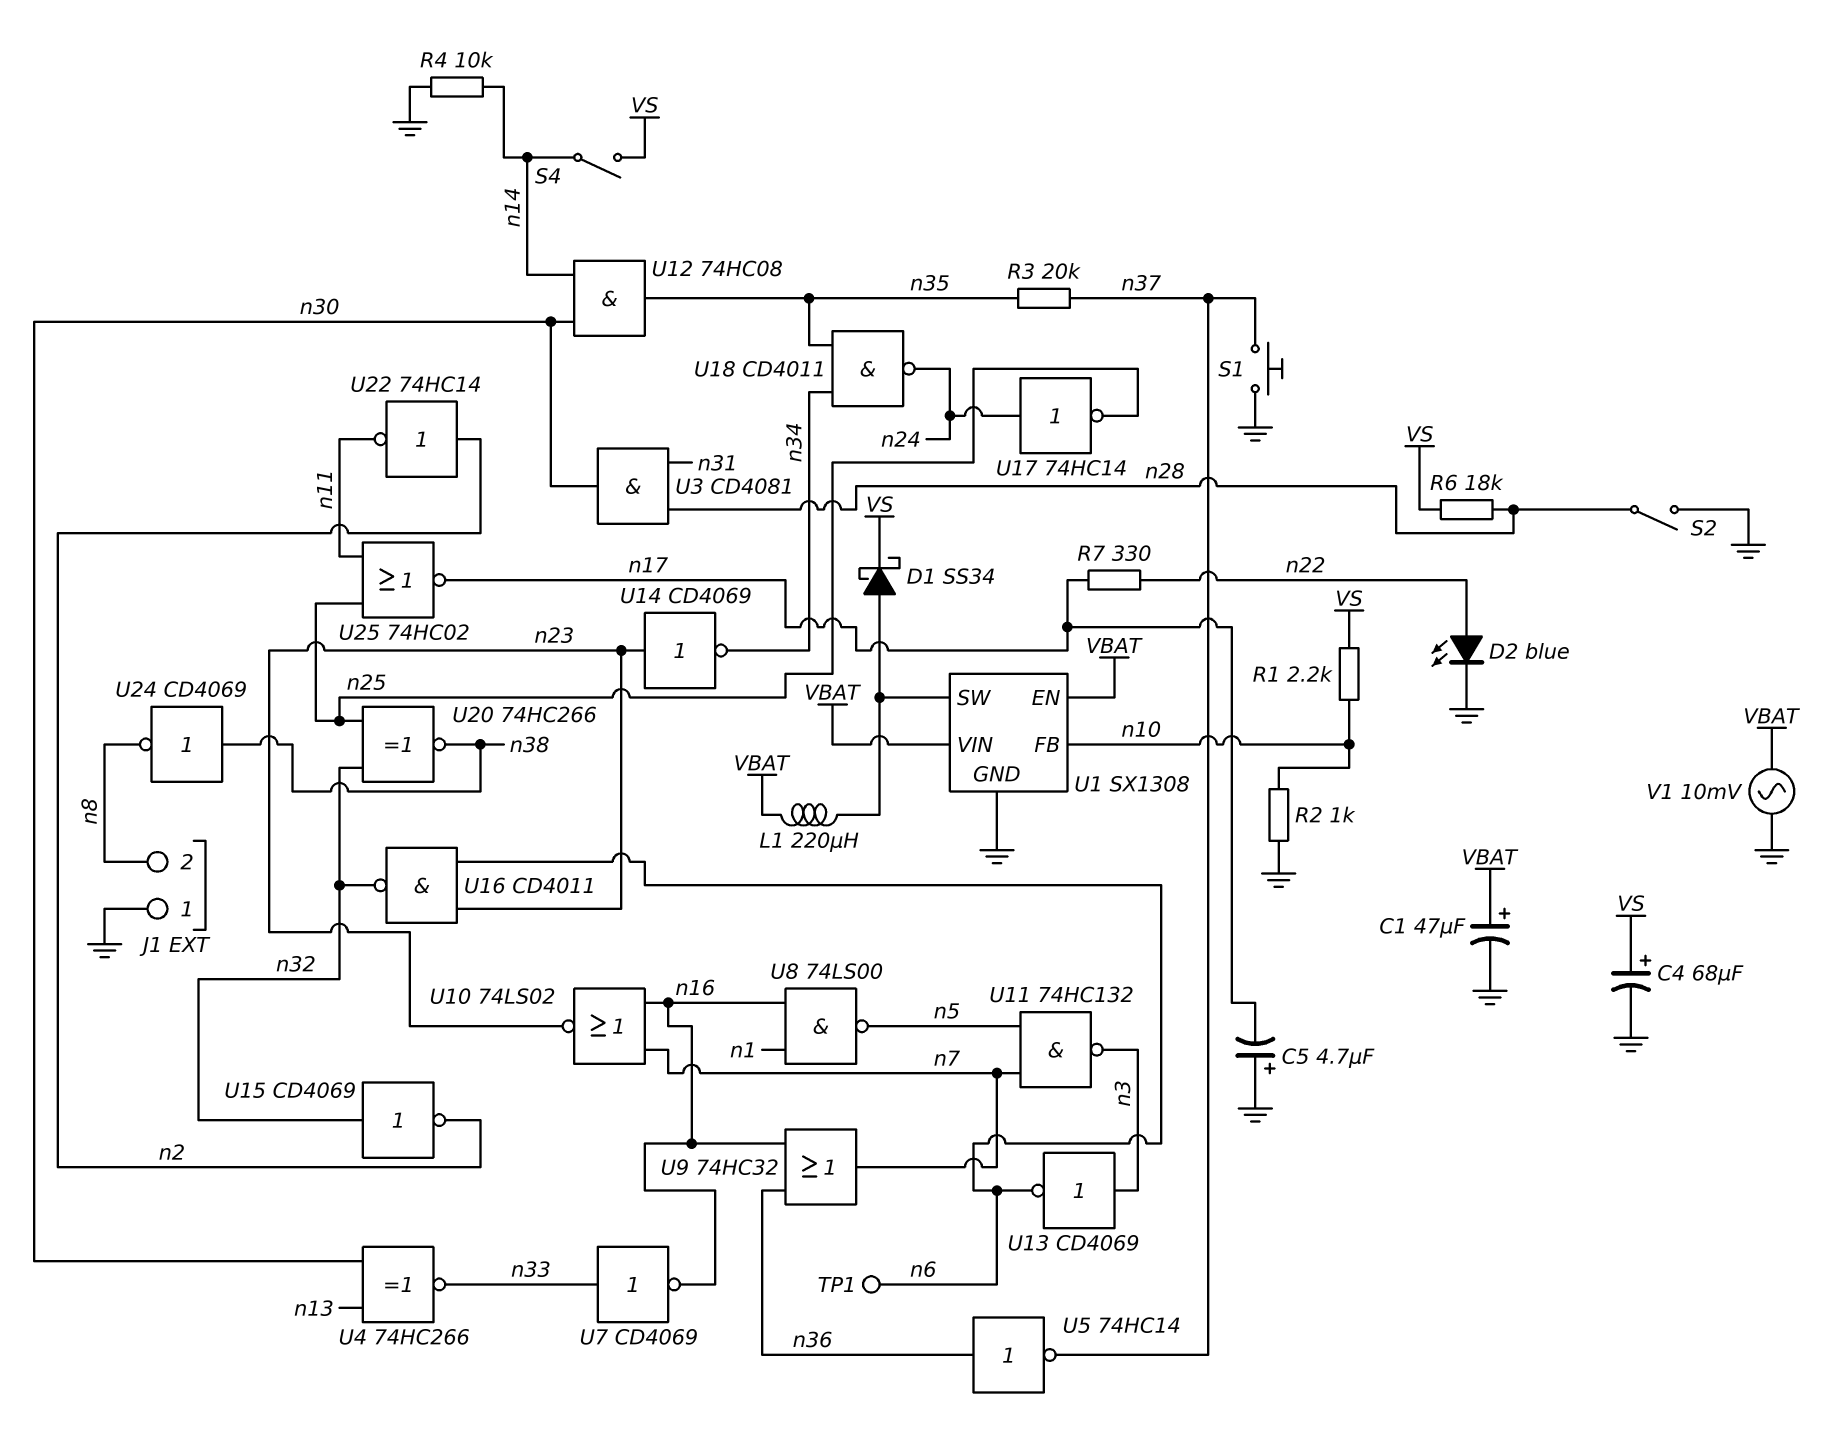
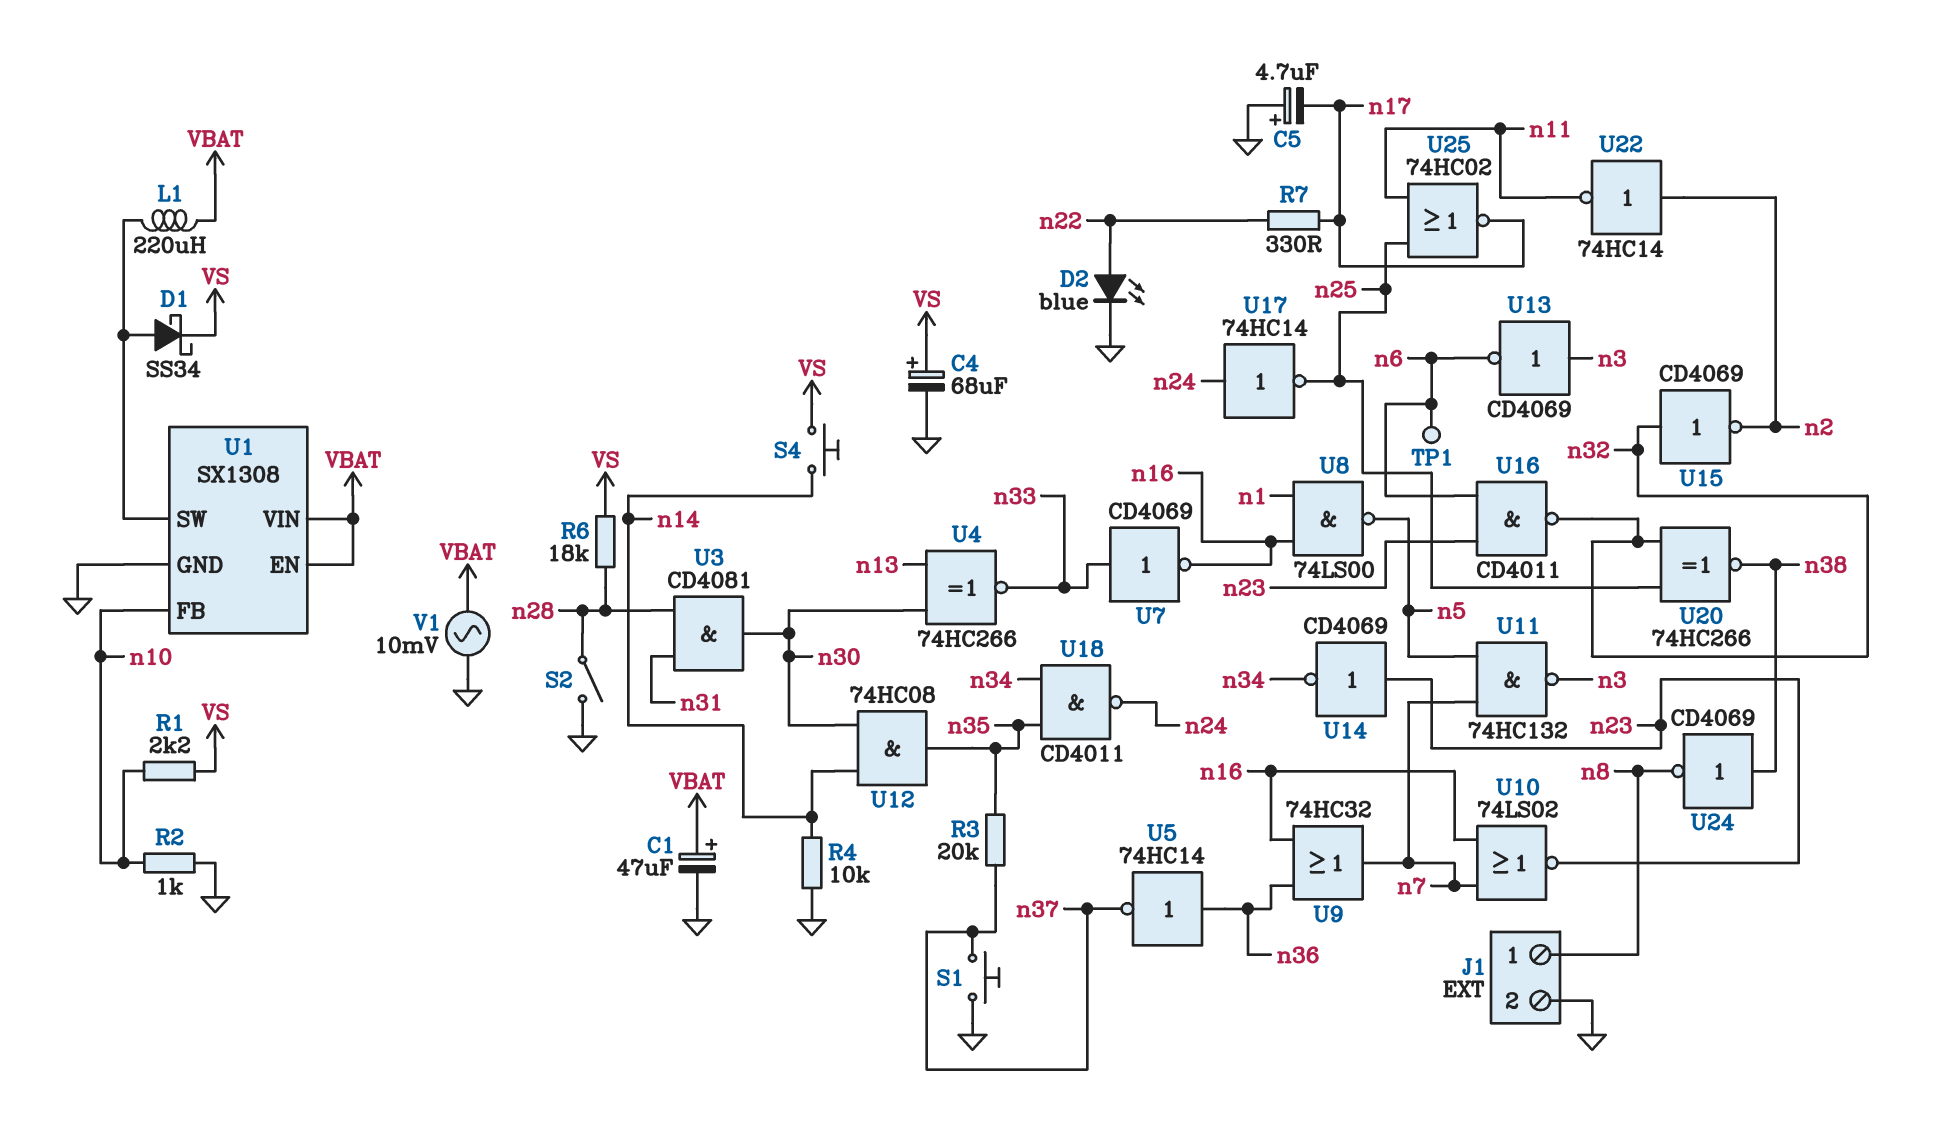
J1 pin 1: GND -> n8
J1 pin 2: n8 -> GND
S4: switch (VS, n14) -> button (VS, n14)

